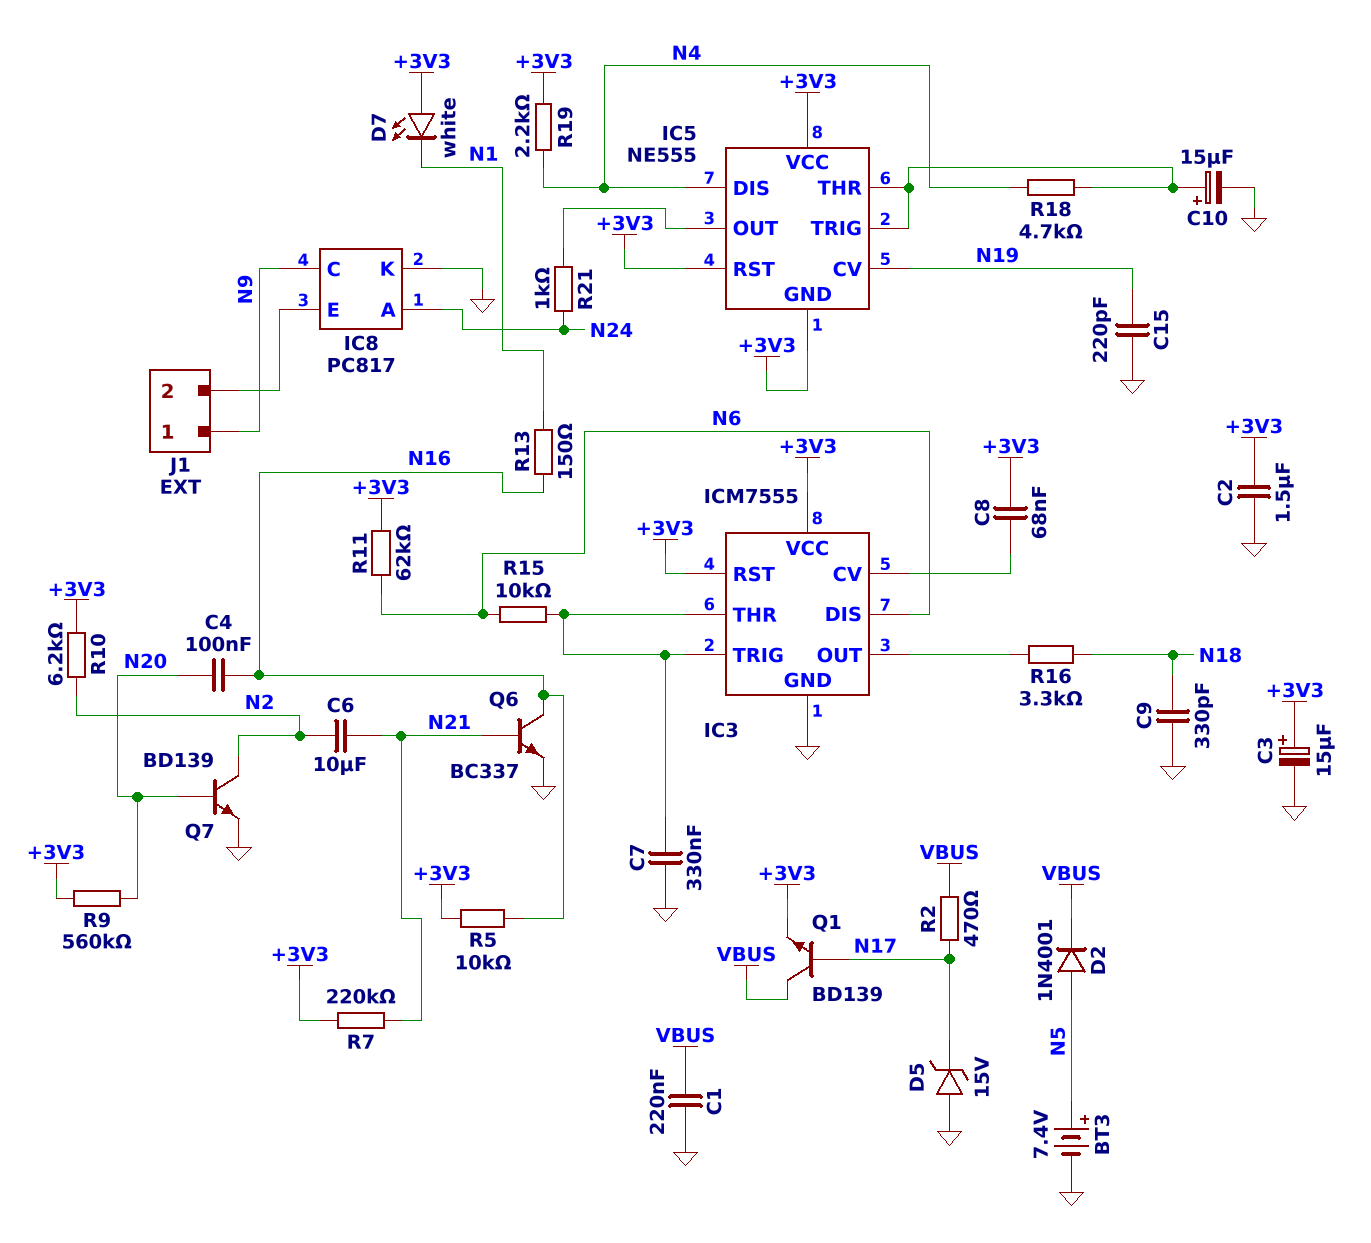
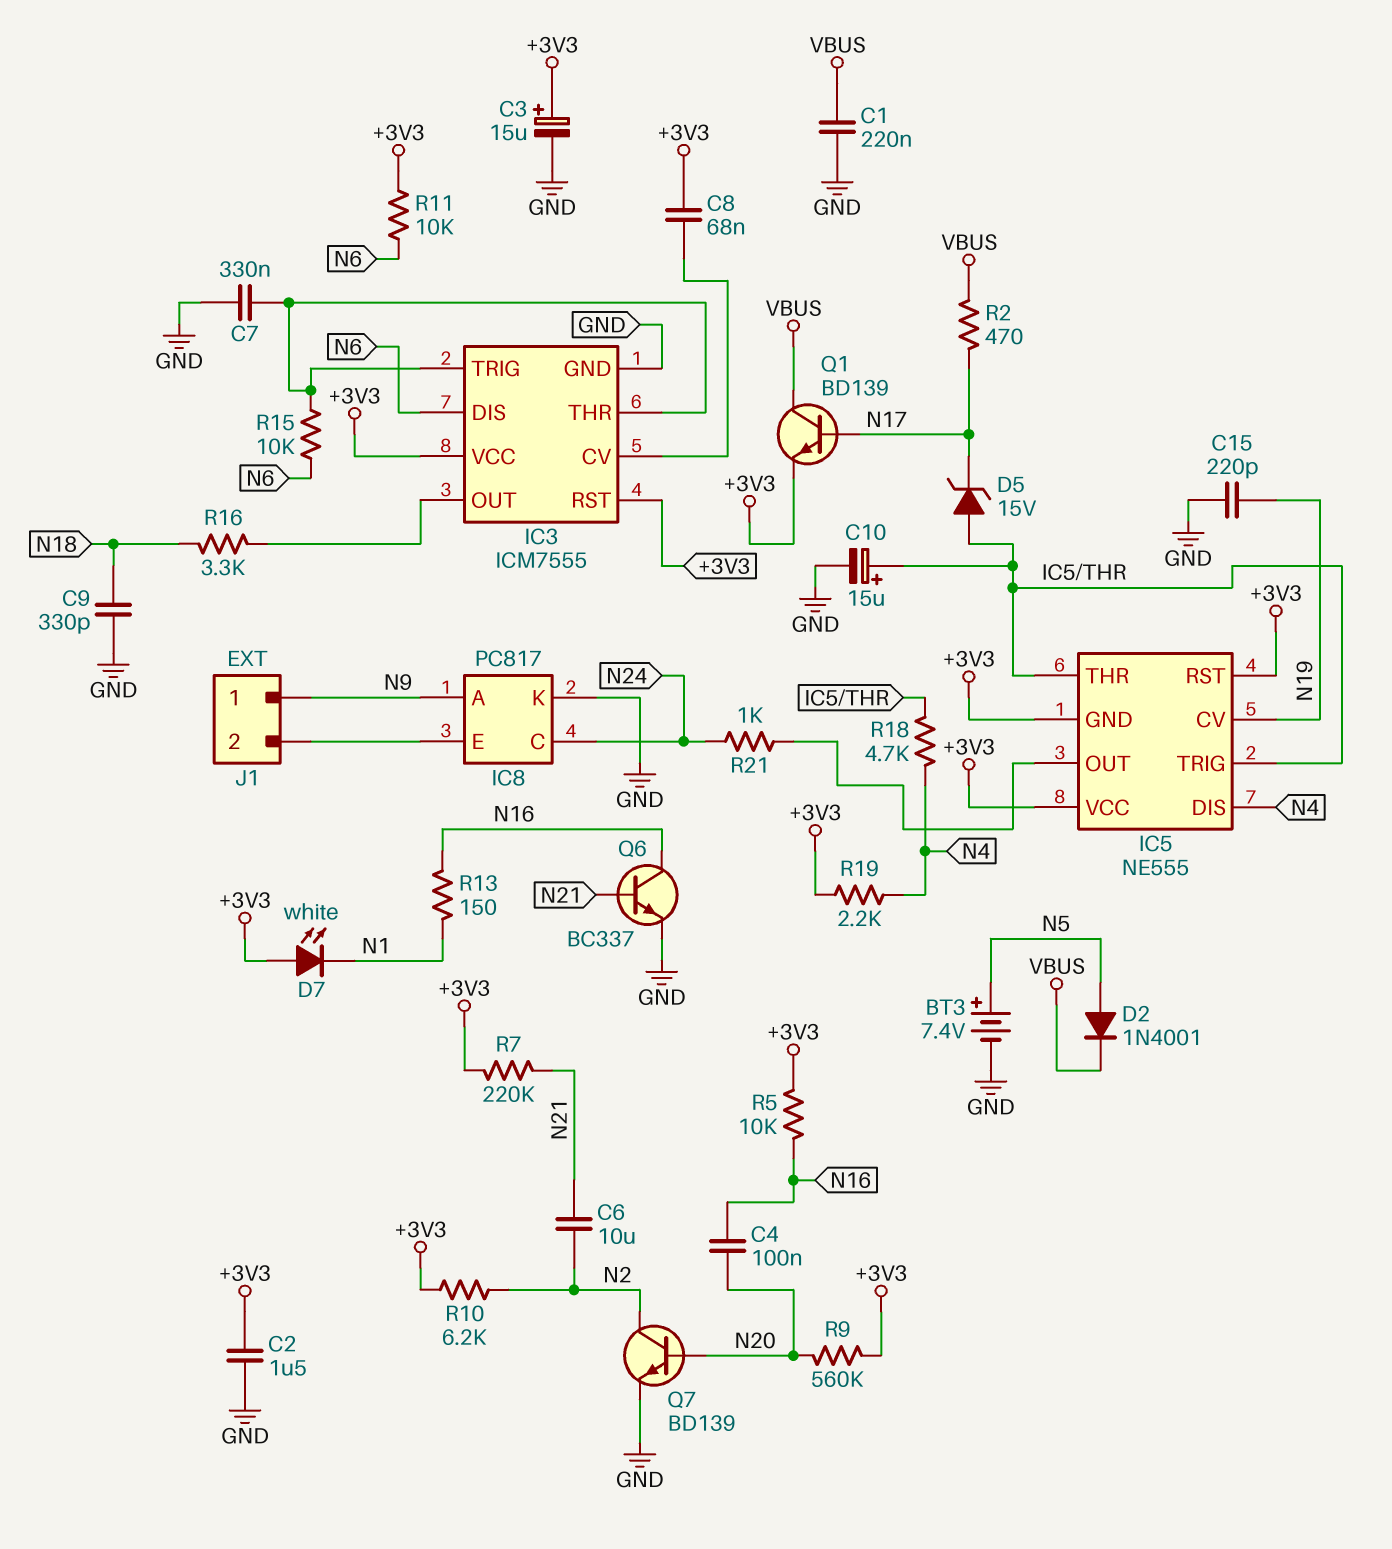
D5: zener 15V (A GND, K N17) -> zener 15V (A IC5/THR, K N17)
IC8 pin A: N24 -> N9
IC8 pin C: N9 -> N24
R11: 62k (+3V3, N6) -> 10k (+3V3, N6)

